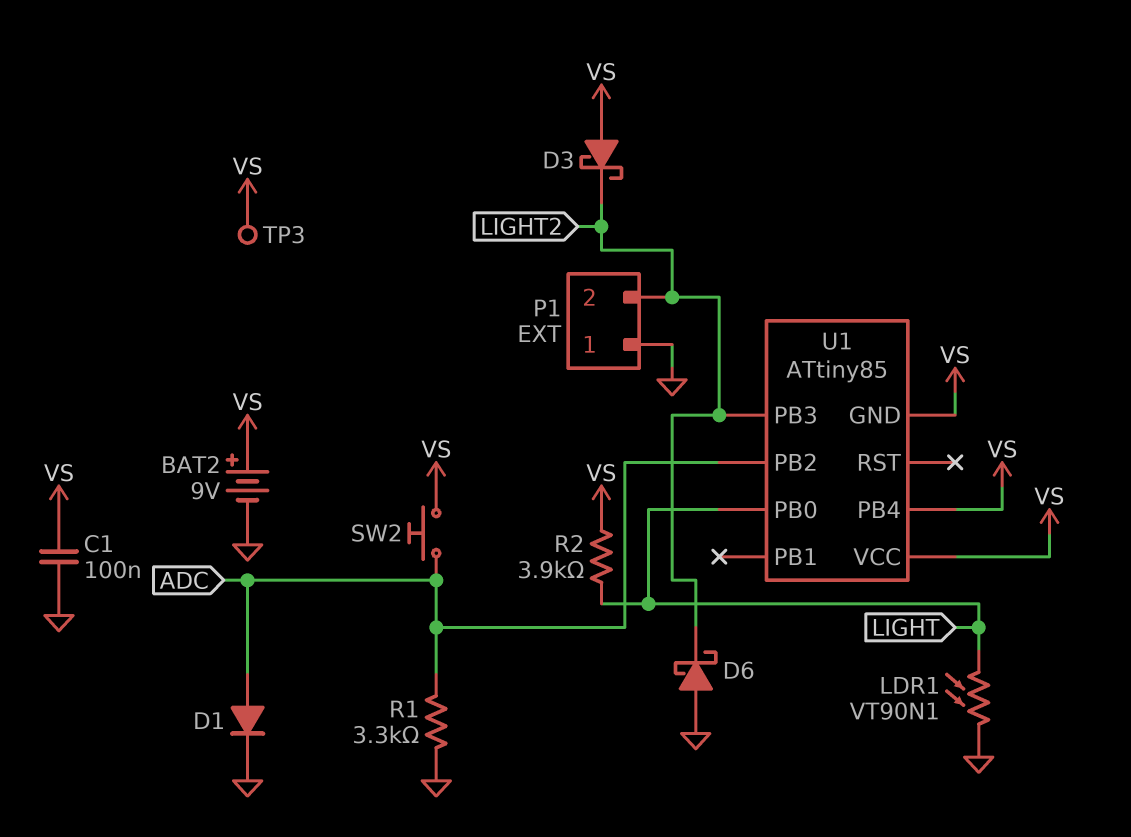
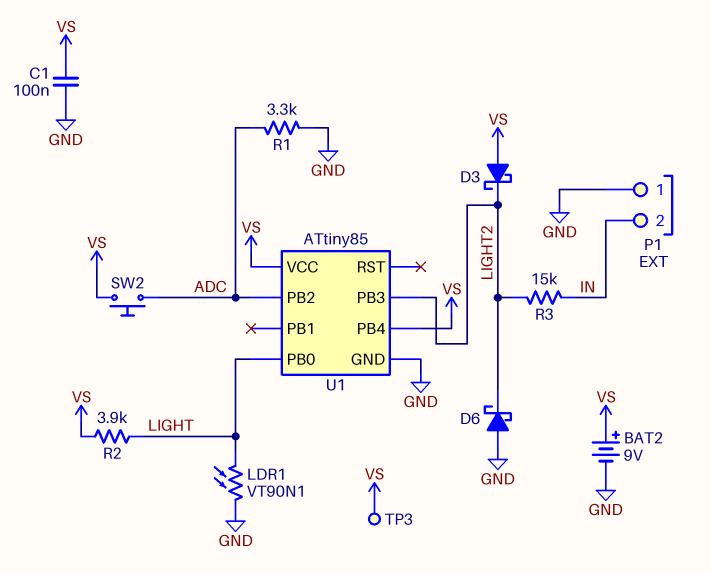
D1: diode (A ADC, K GND) -> none
P1 pin 2: LIGHT2 -> IN
R3: none -> 15k (IN, LIGHT2)
U1 pin GND: VS -> GND

